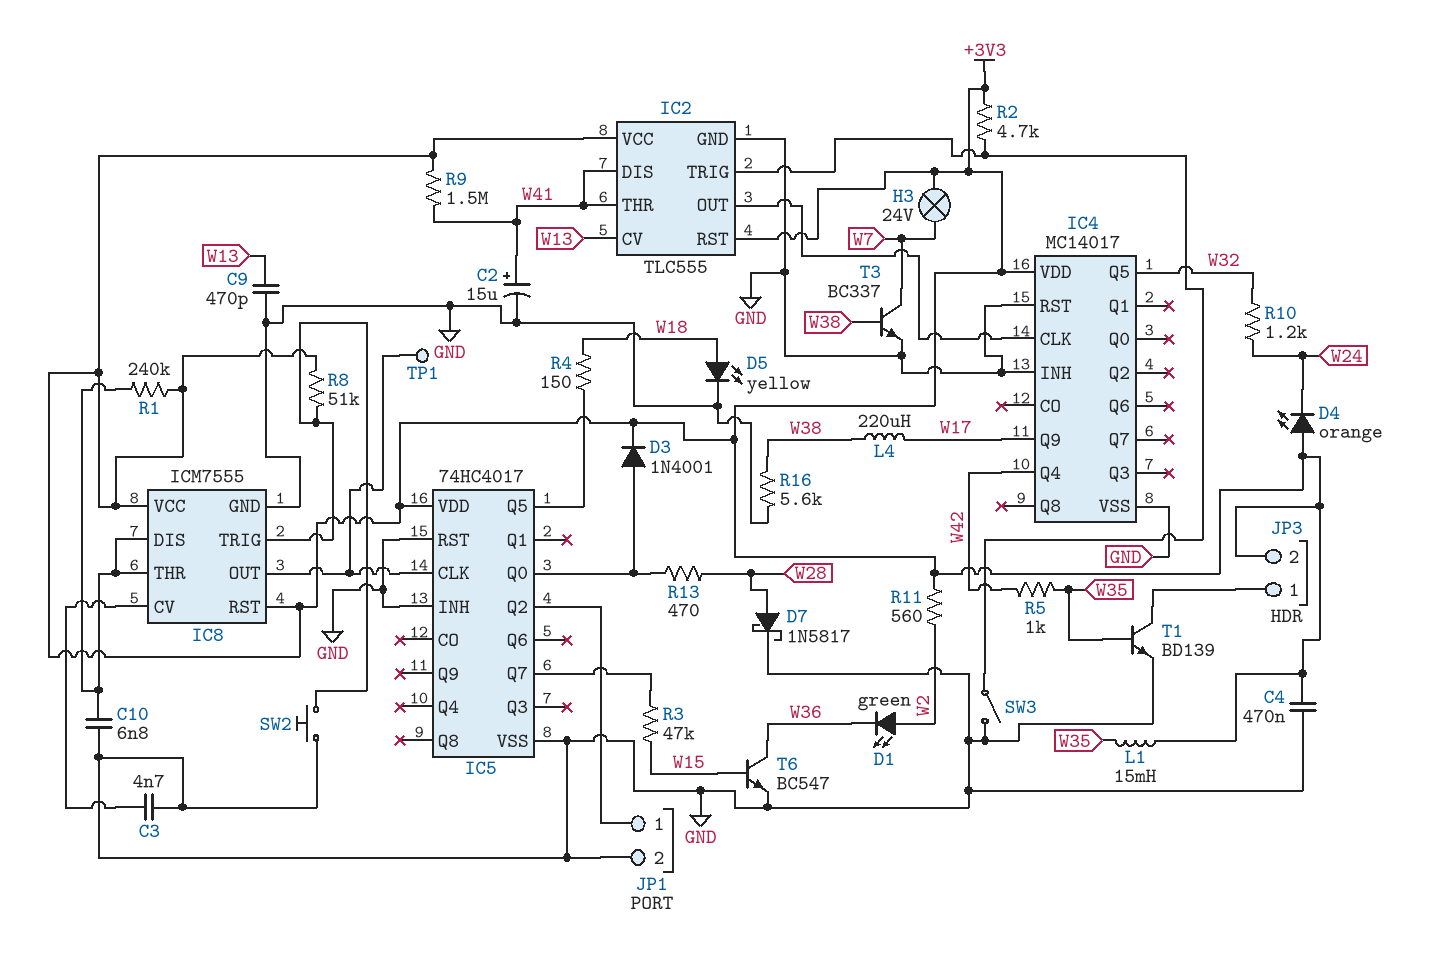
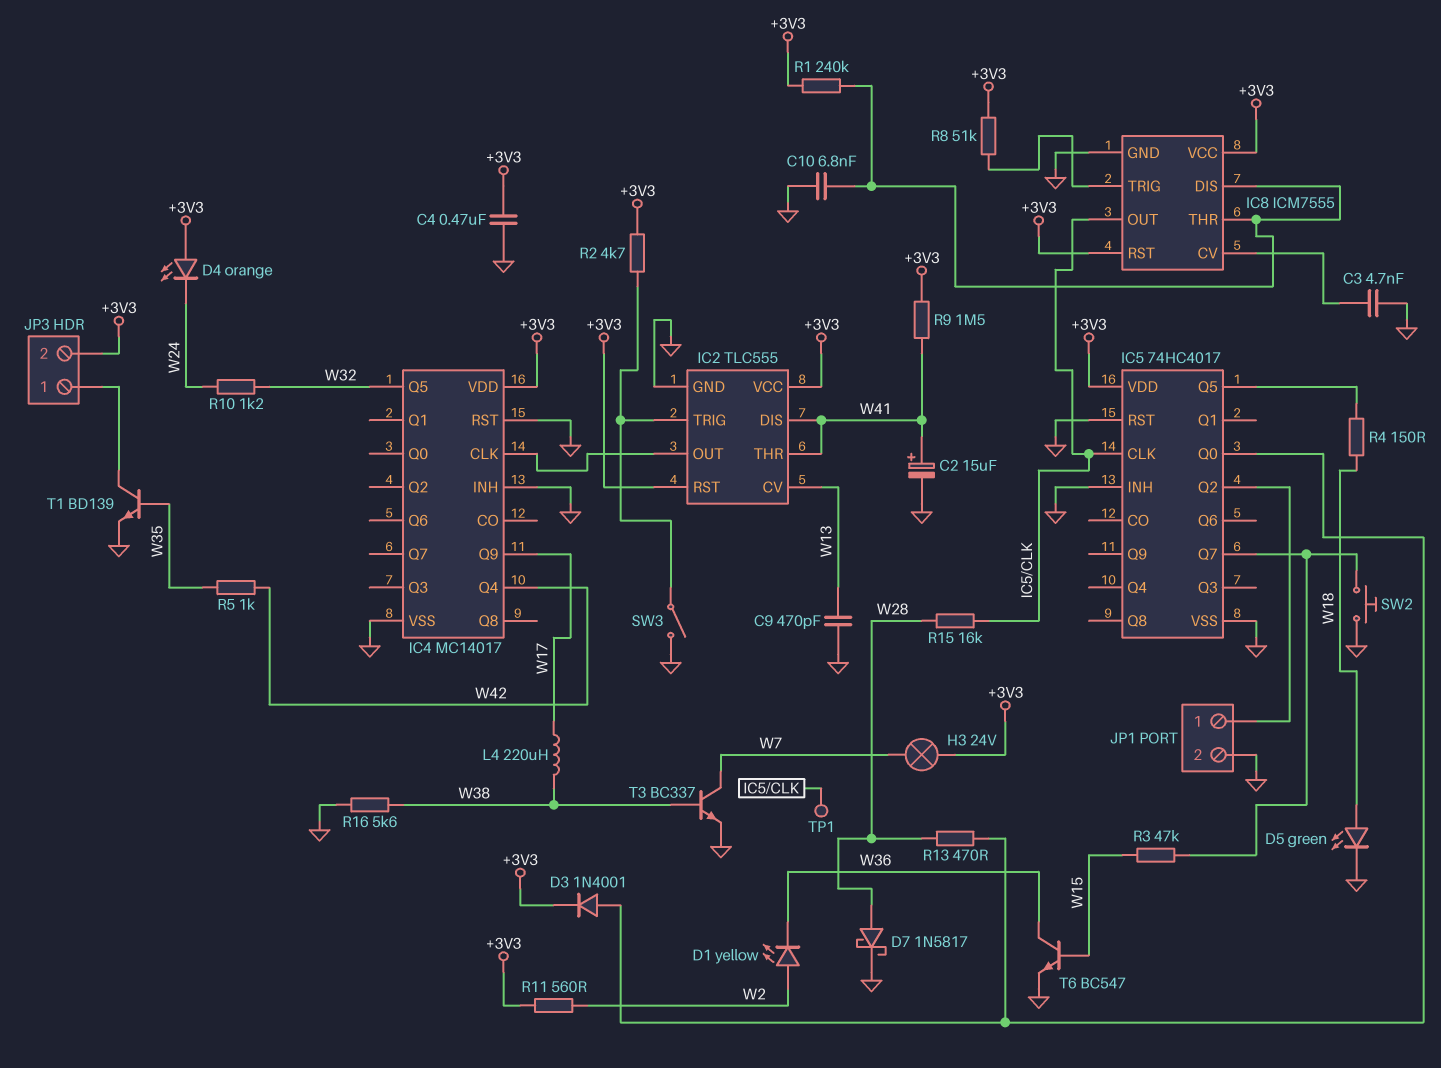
D1: LED green (A W2, K W36) -> LED yellow (A W2, K W36)
D5: LED yellow (A W18, K GND) -> LED green (A W18, K GND)
L1: 15mH (+3V3, W35) -> none
R15: none -> 16k (IC5/CLK, W28)
SW2: button (GND, IC8/TRIG) -> button (GND, IC5/Q7)

